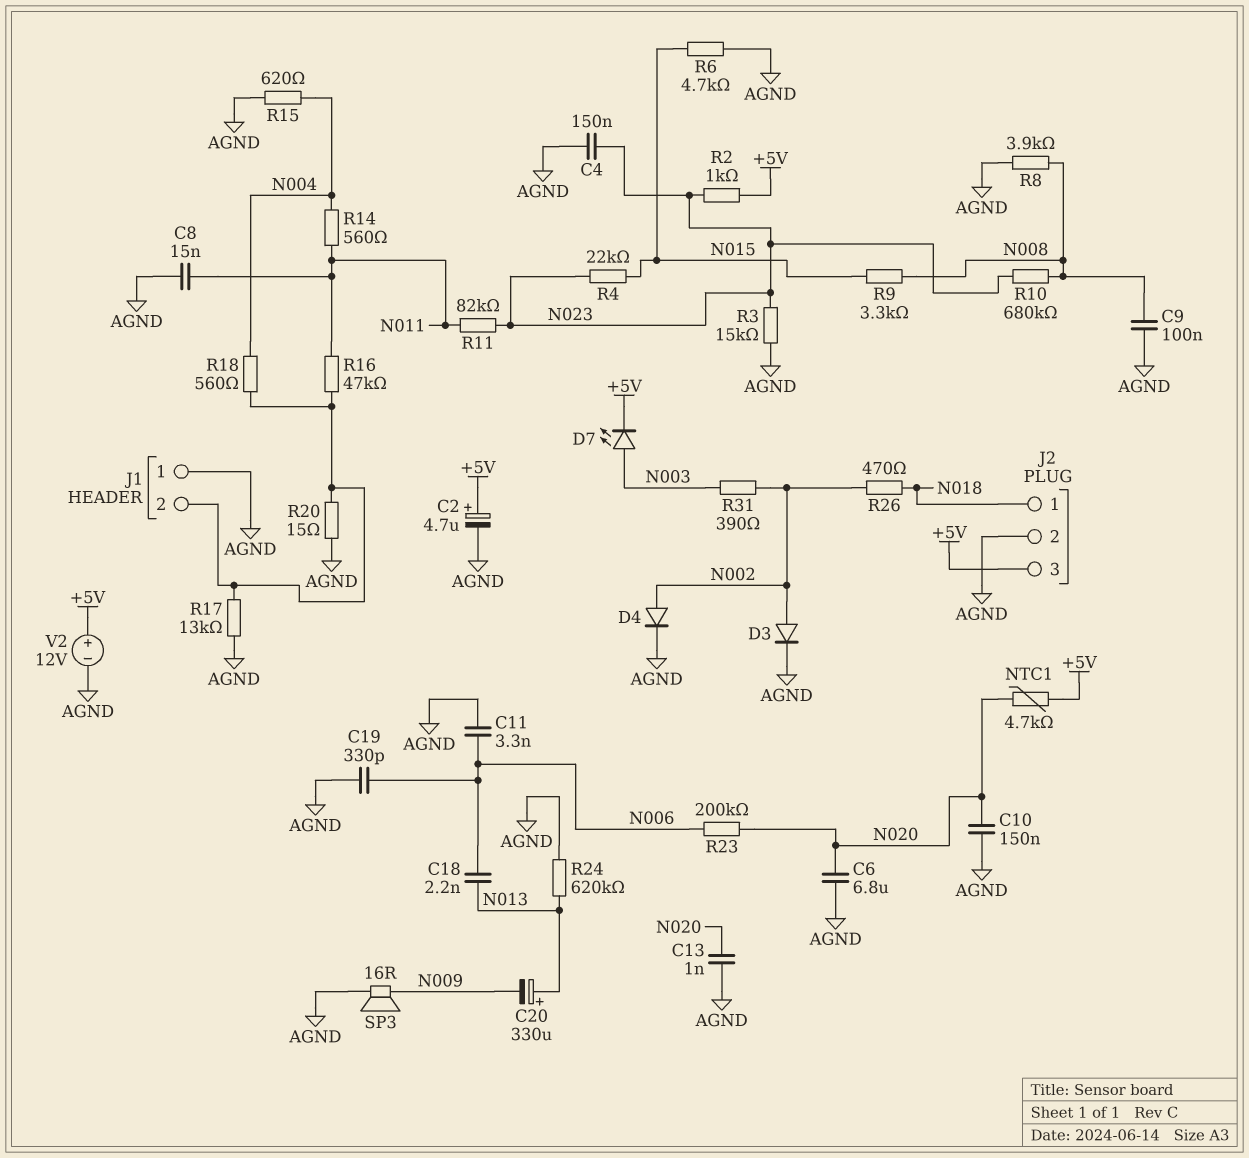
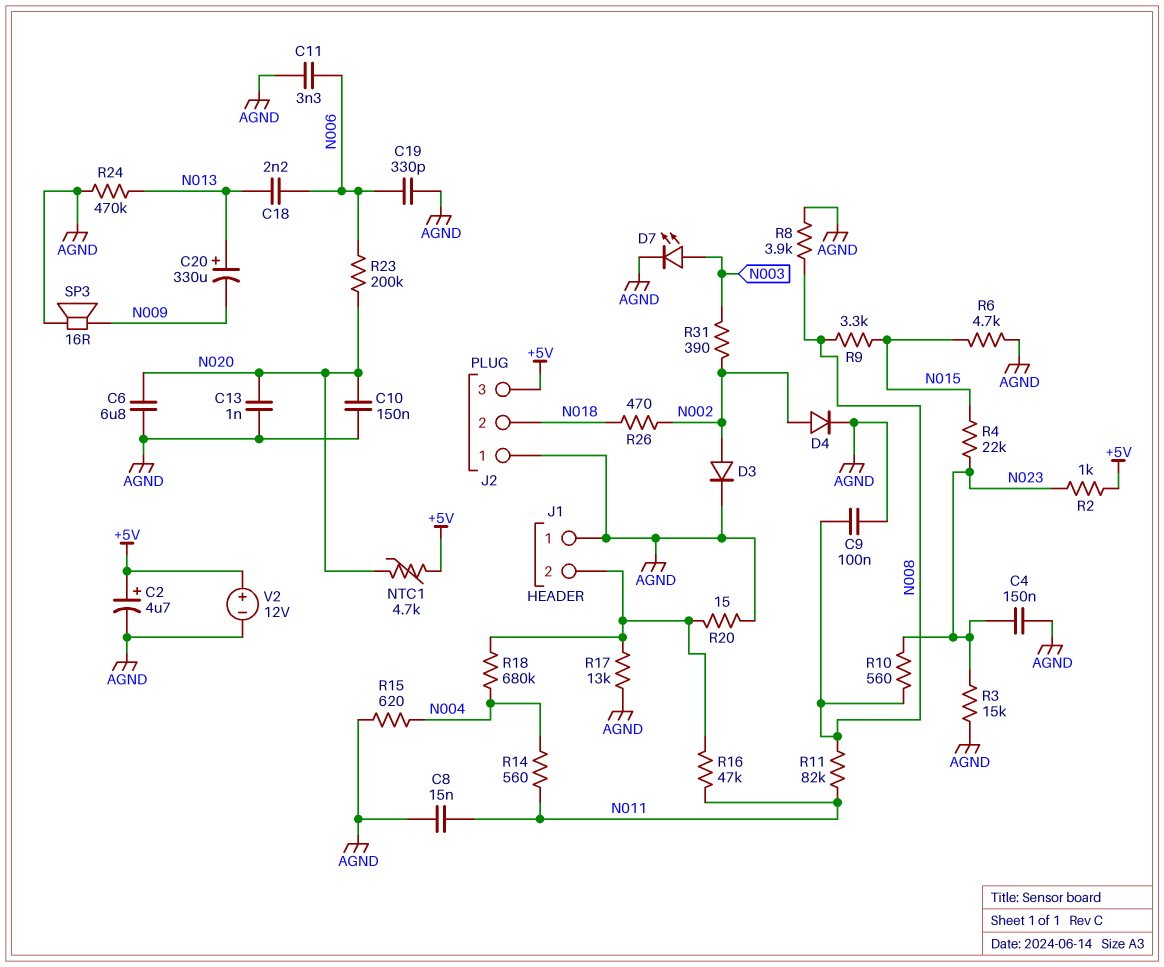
D7: LED (A N003, K +5V) -> LED (A N003, K AGND)
J2 pin 1: N018 -> AGND
J2 pin 2: AGND -> N018
R10: 680k (N008, N023) -> 560 (N008, N023)
R11: 82k (N011, N023) -> 82k (N008, N011)
R18: 560 (J1/2, N004) -> 680k (J1/2, N004)
R24: 620k (AGND, N013) -> 470k (AGND, N013)

